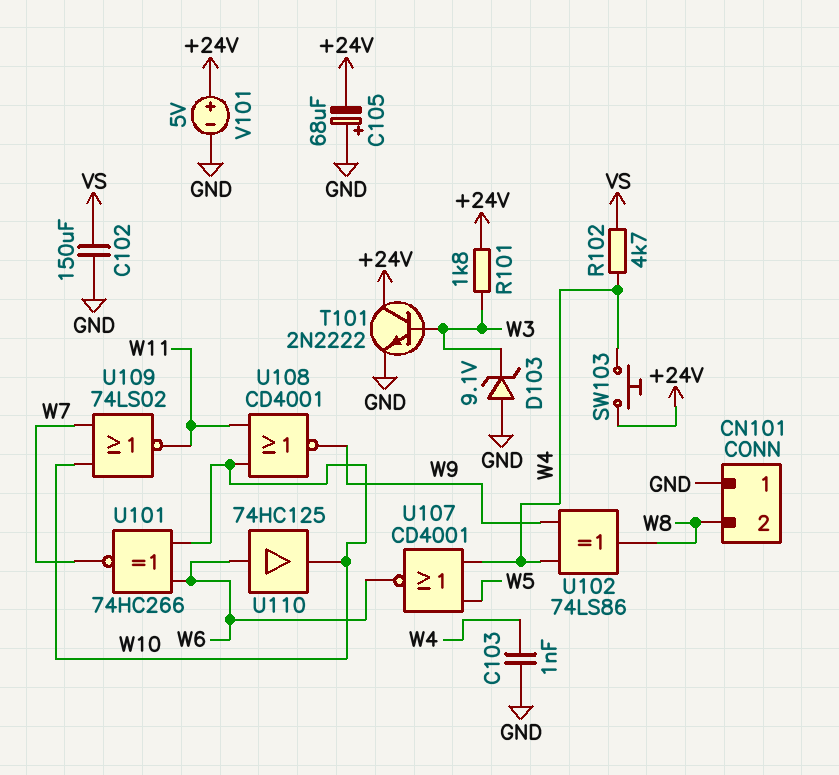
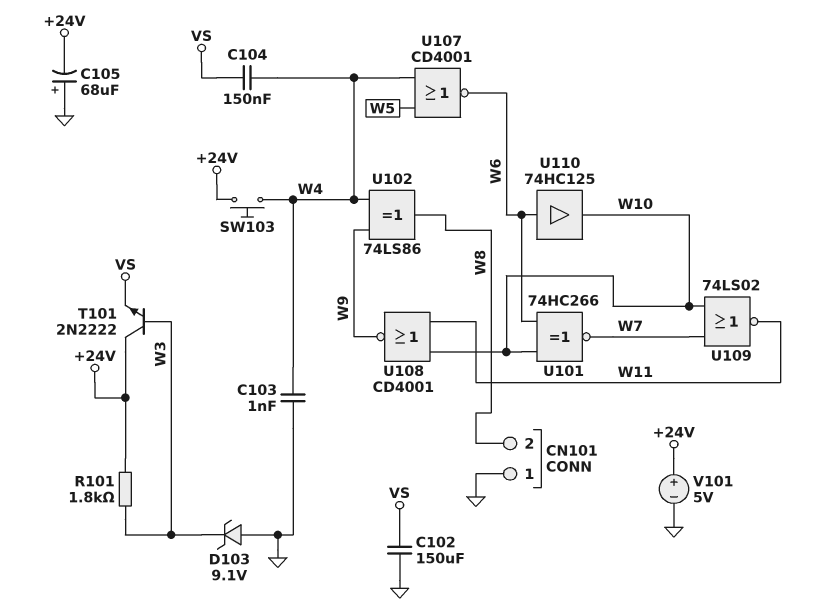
C104: none -> 150nF (VS, W4)
R102: 4.7k (VS, W4) -> none
T101: NPN 2N2222 (B W3, C +24V, E GND) -> NPN 2N2222 (B W3, C +24V, E VS)

